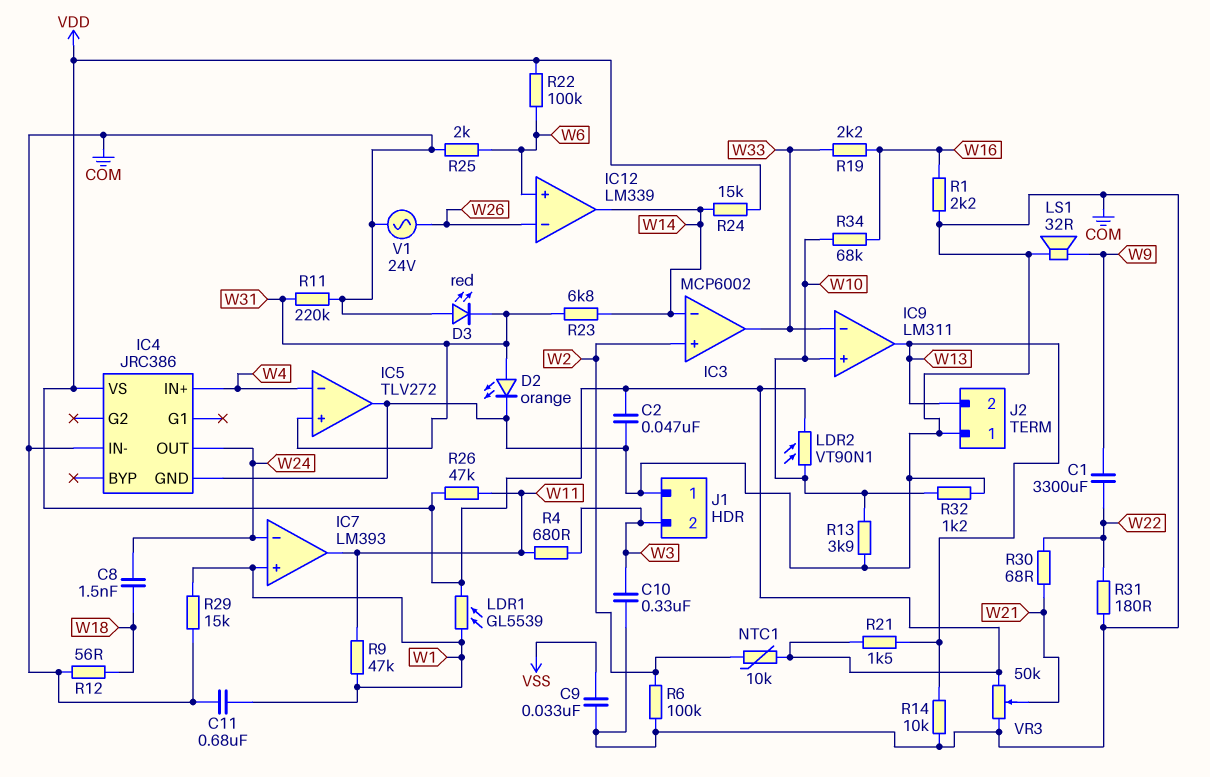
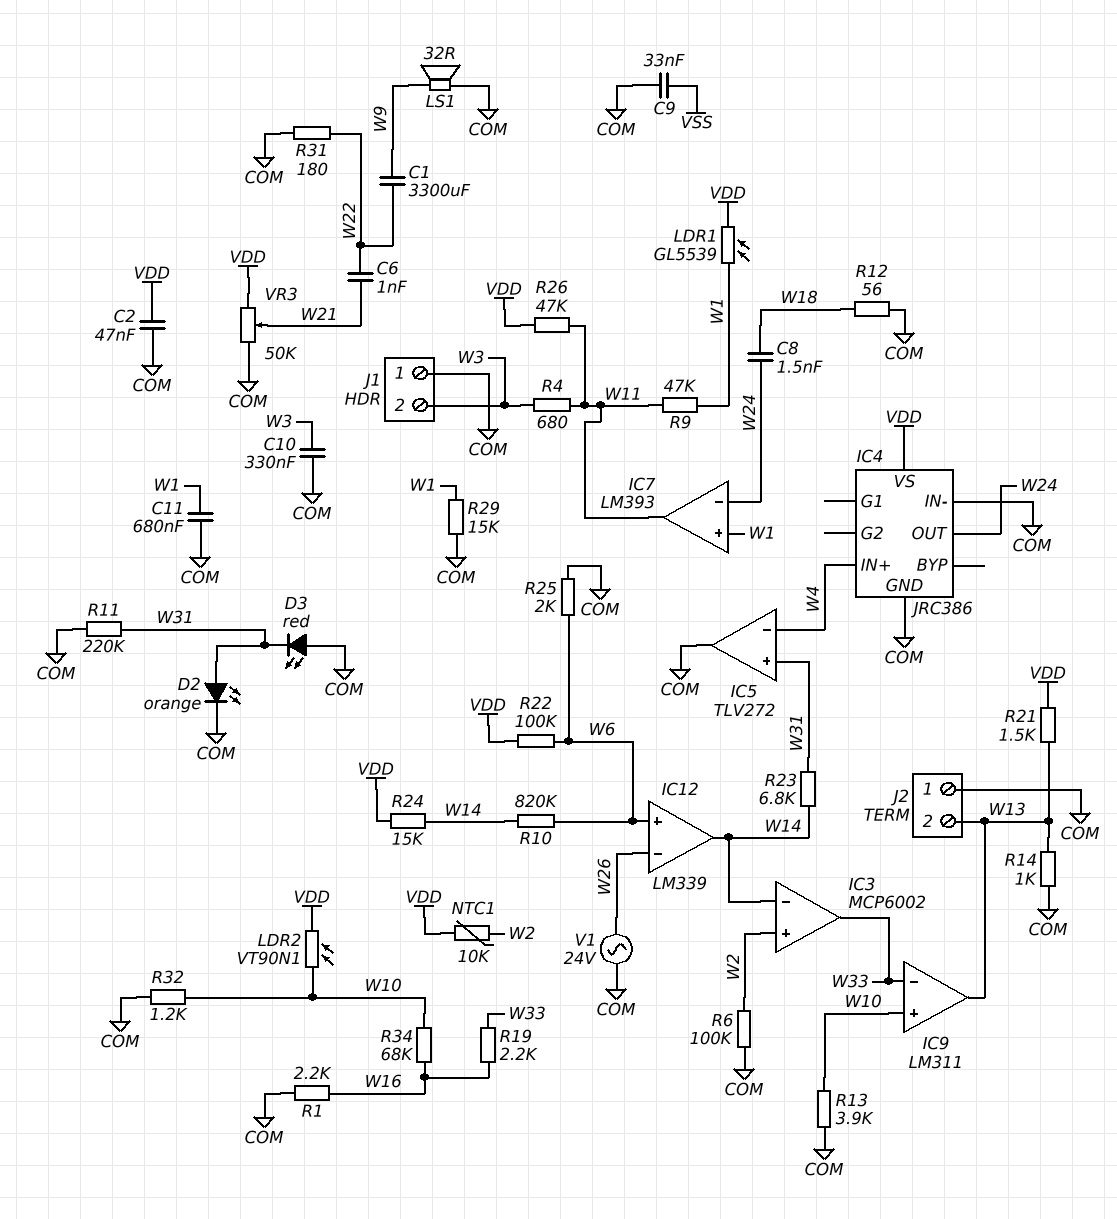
C6: none -> 1nF (W21, W22)
R10: none -> 820k (W6, W14)
R14: 10k (COM, W13) -> 1k (COM, W13)
R30: 68 (W21, W22) -> none

